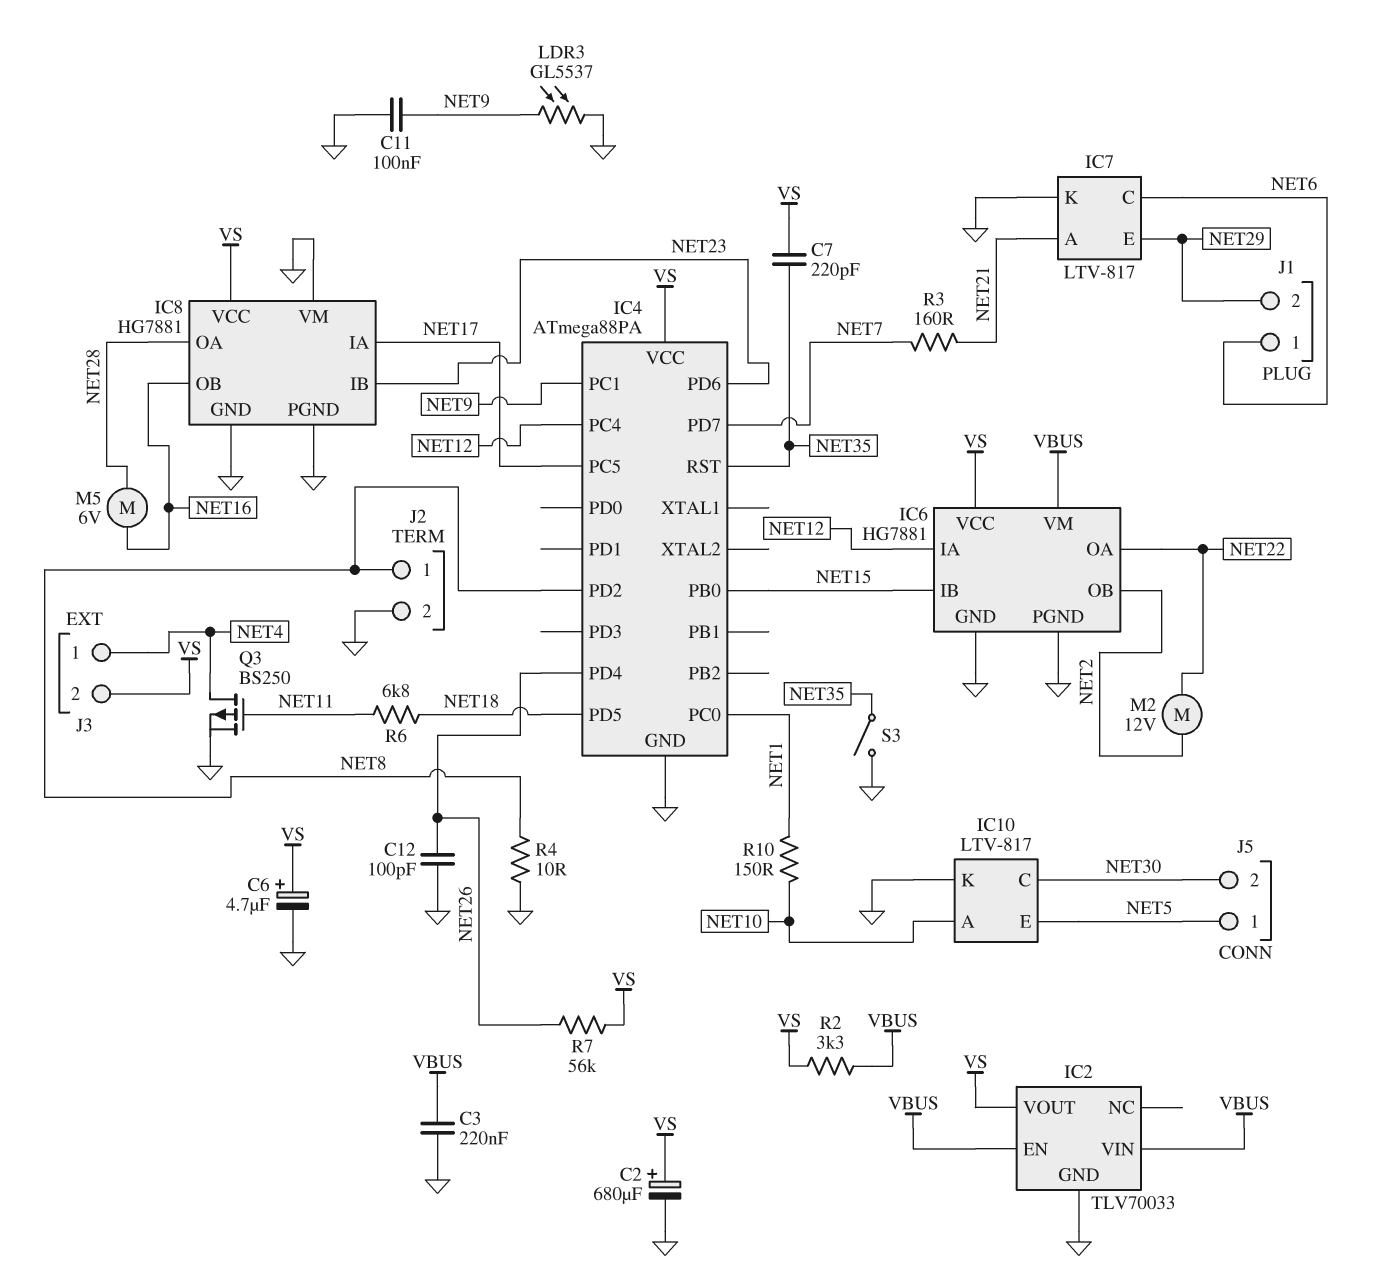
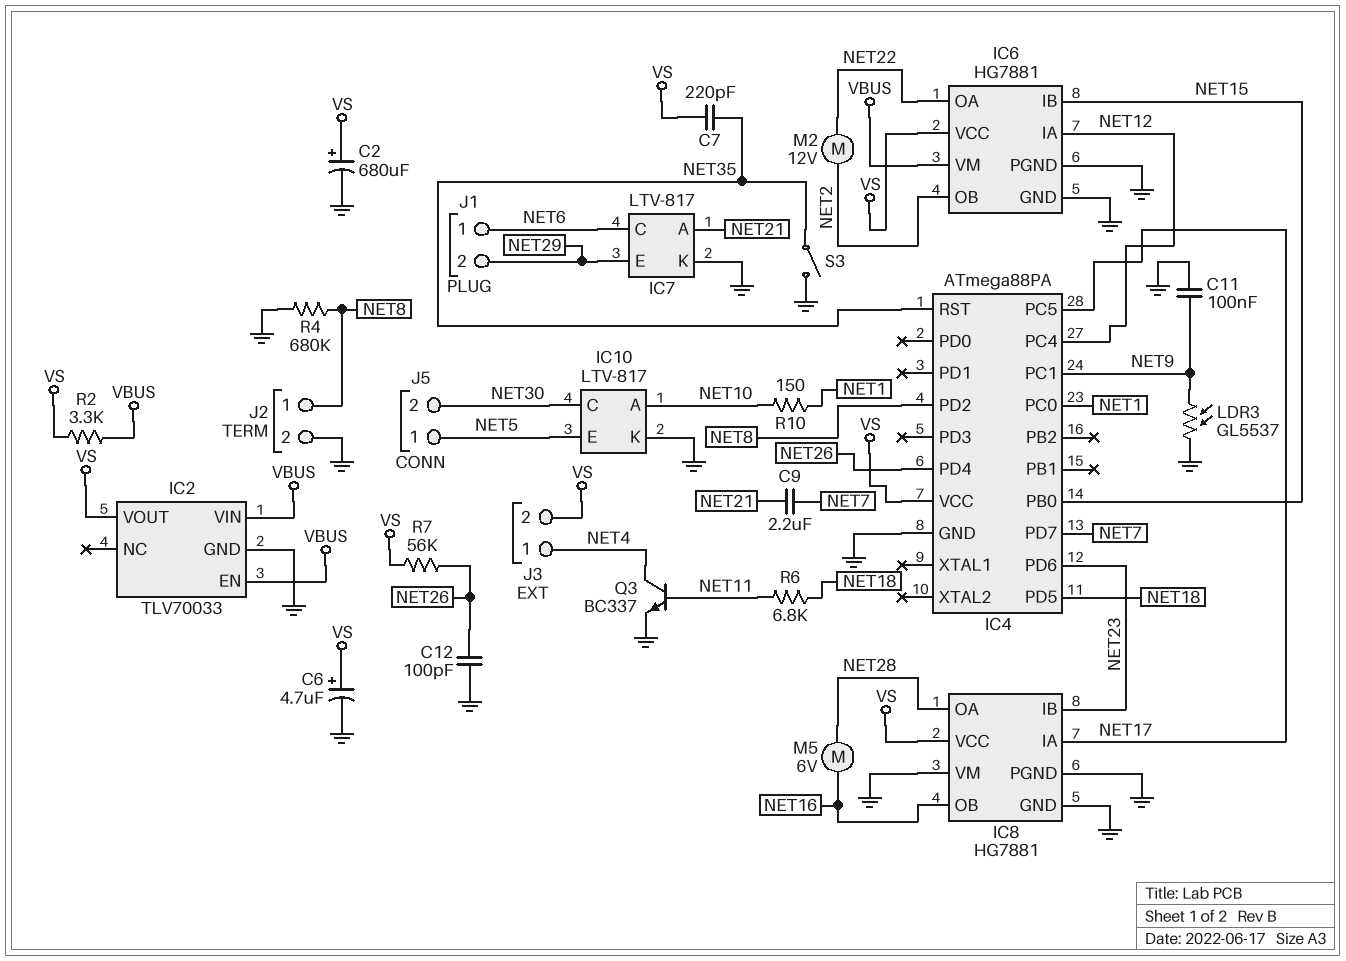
C3: 220nF (GND, VBUS) -> none
C9: none -> 2.2uF (NET7, NET21)
Q3: PMOS BS250 (G NET11, D NET4, S GND) -> NPN BC337 (B NET11, C NET4, E GND)
R3: 160 (NET7, NET21) -> none
R4: 10 (GND, NET8) -> 680k (GND, NET8)

